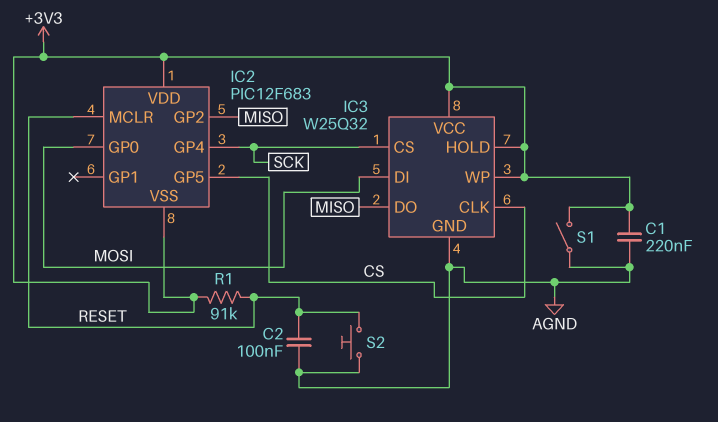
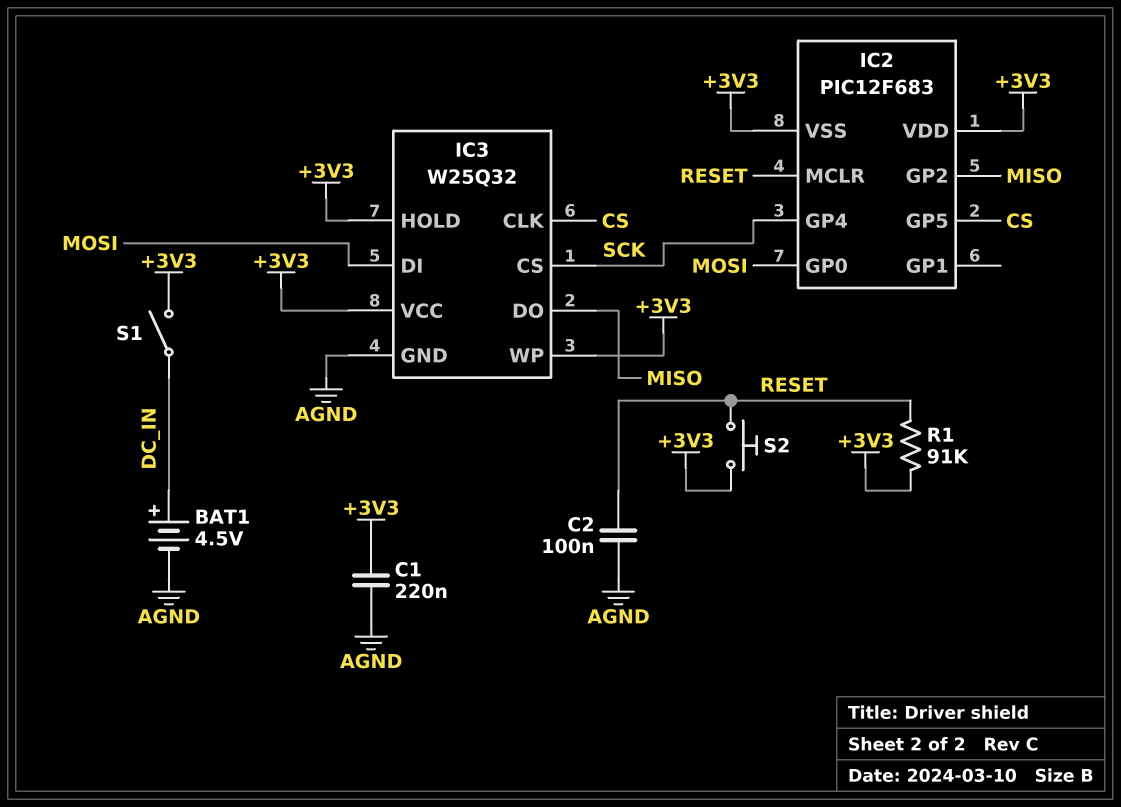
BAT1: none -> 4.5V (plus DC_IN, minus AGND)
S1: switch (+3V3, AGND) -> switch (+3V3, DC_IN)
S2: button (AGND, RESET) -> button (+3V3, RESET)

